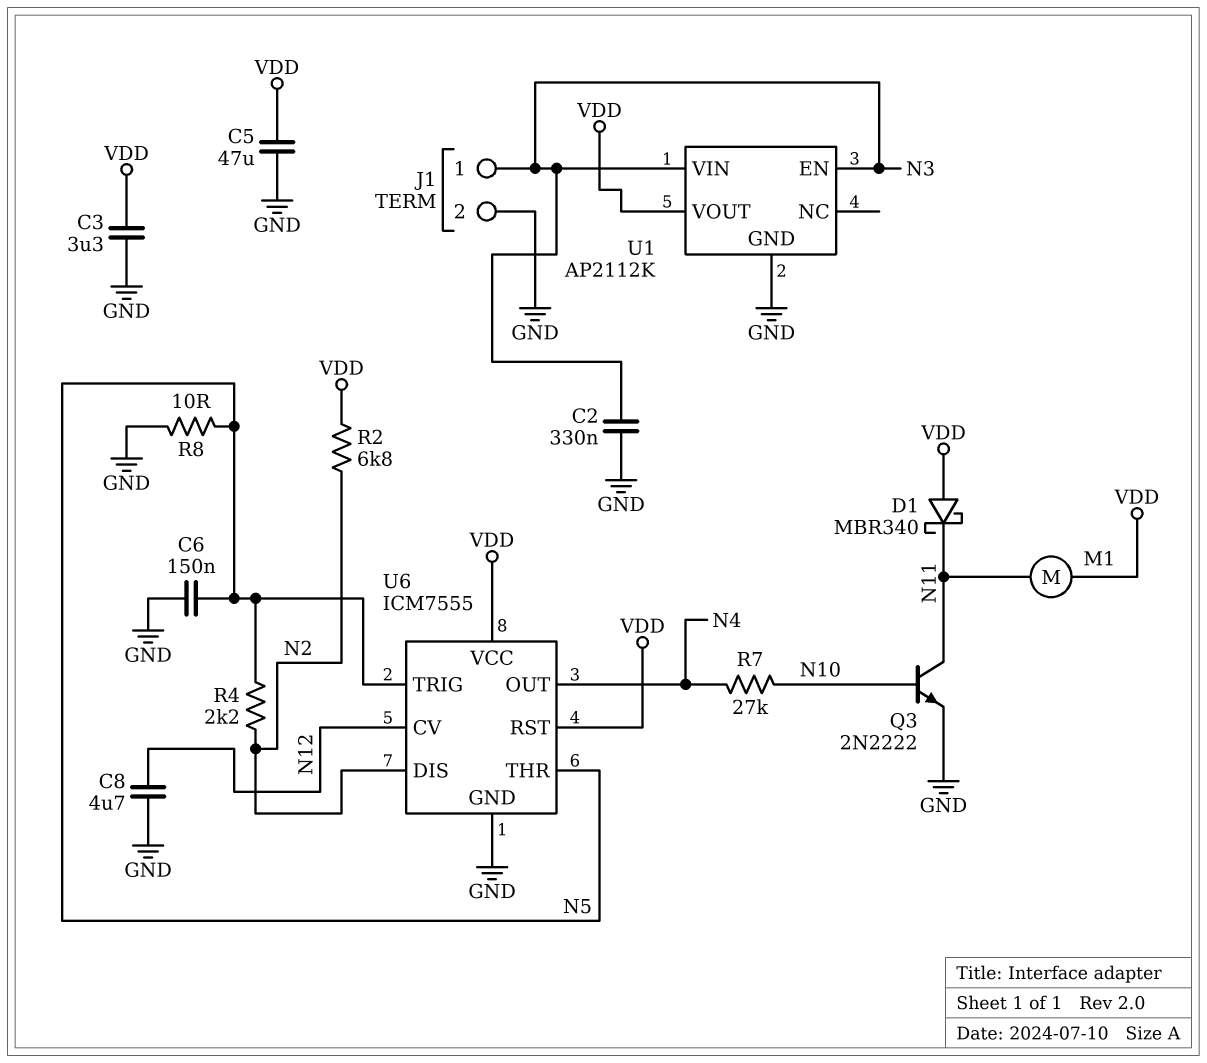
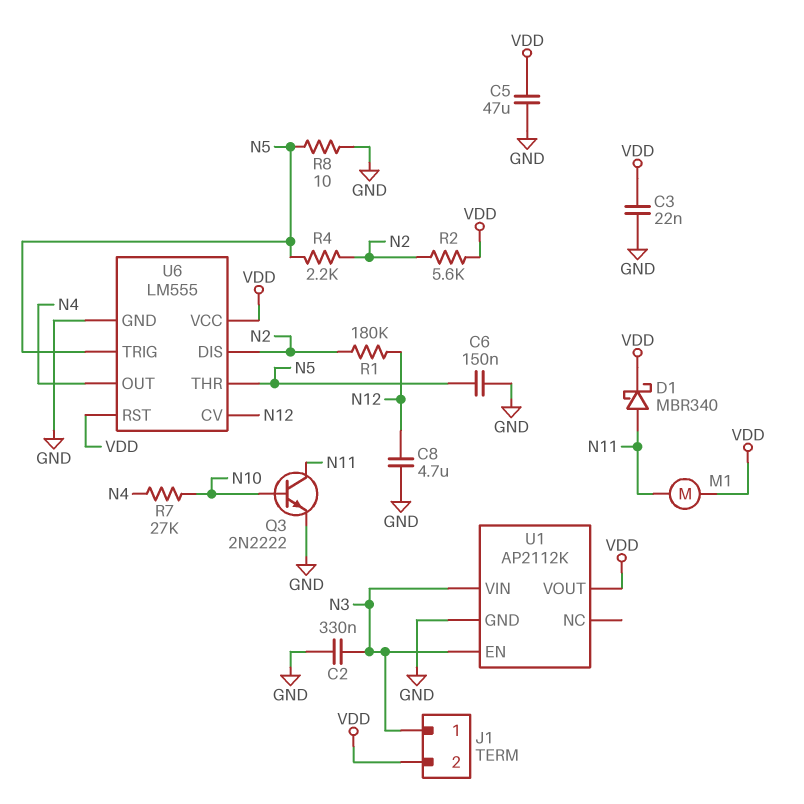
C3: 3.3uF (GND, VDD) -> 22nF (GND, VDD)
D1: schottky MBR340 (A VDD, K N11) -> schottky MBR340 (A N11, K VDD)
J1 pin 2: GND -> VDD
R1: none -> 180k (N2, N12)
R2: 6.8k (N2, VDD) -> 5.6k (N2, VDD)
U6: ICM7555 -> LM555

